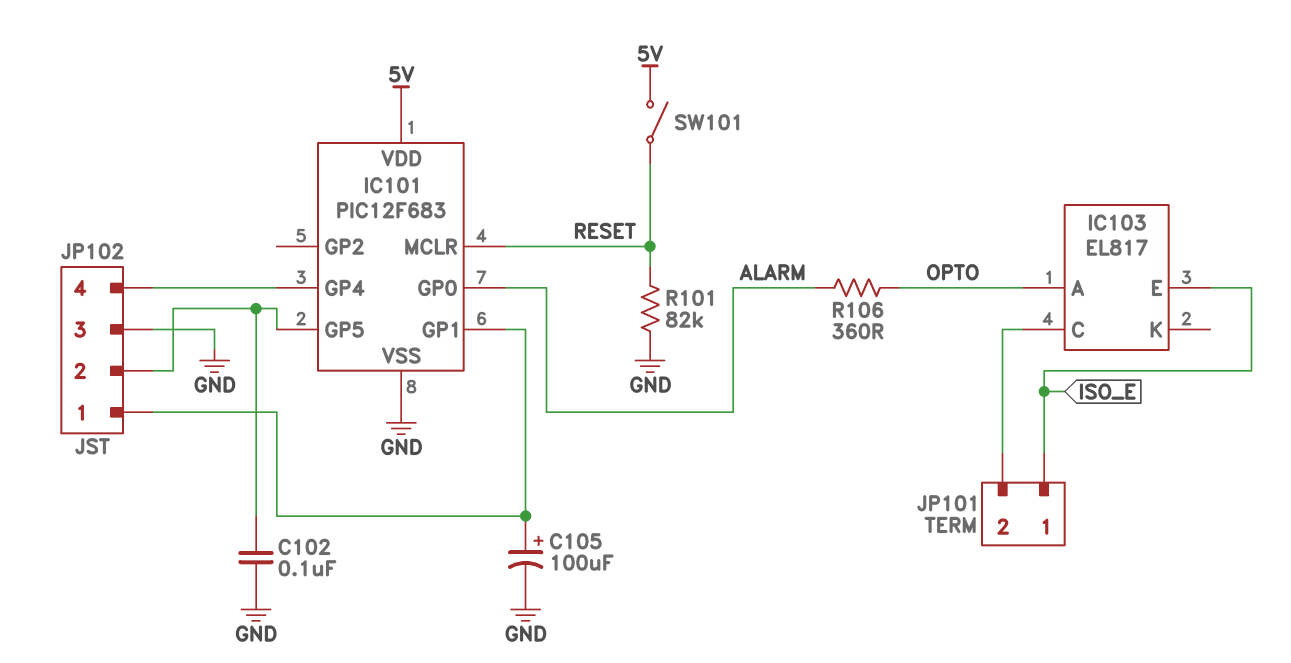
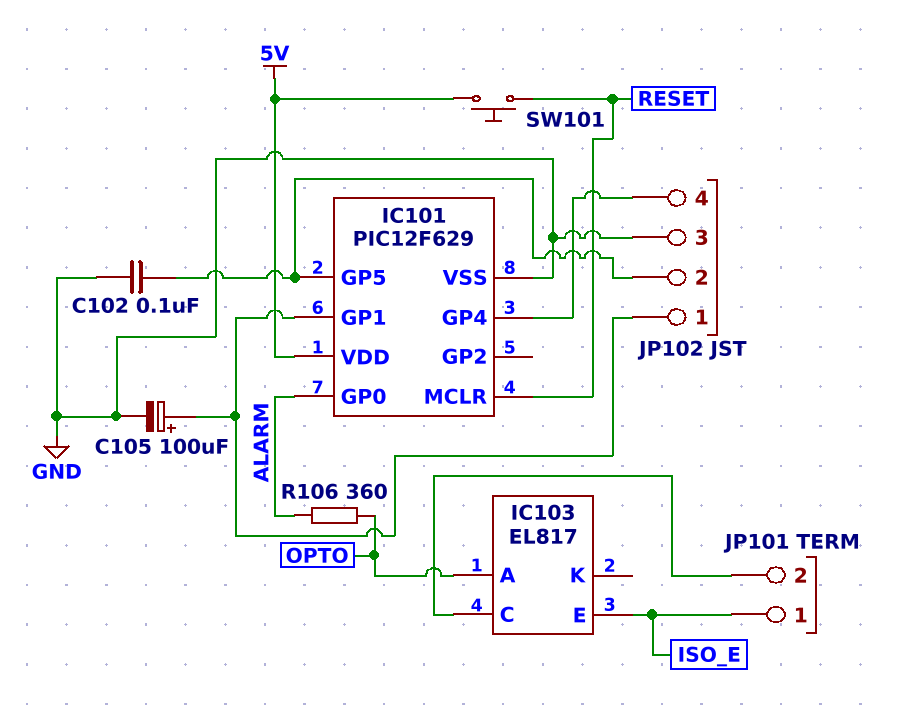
IC101: PIC12F683 -> PIC12F629
R101: 82k (GND, RESET) -> none
SW101: switch (5V, RESET) -> button (5V, RESET)

